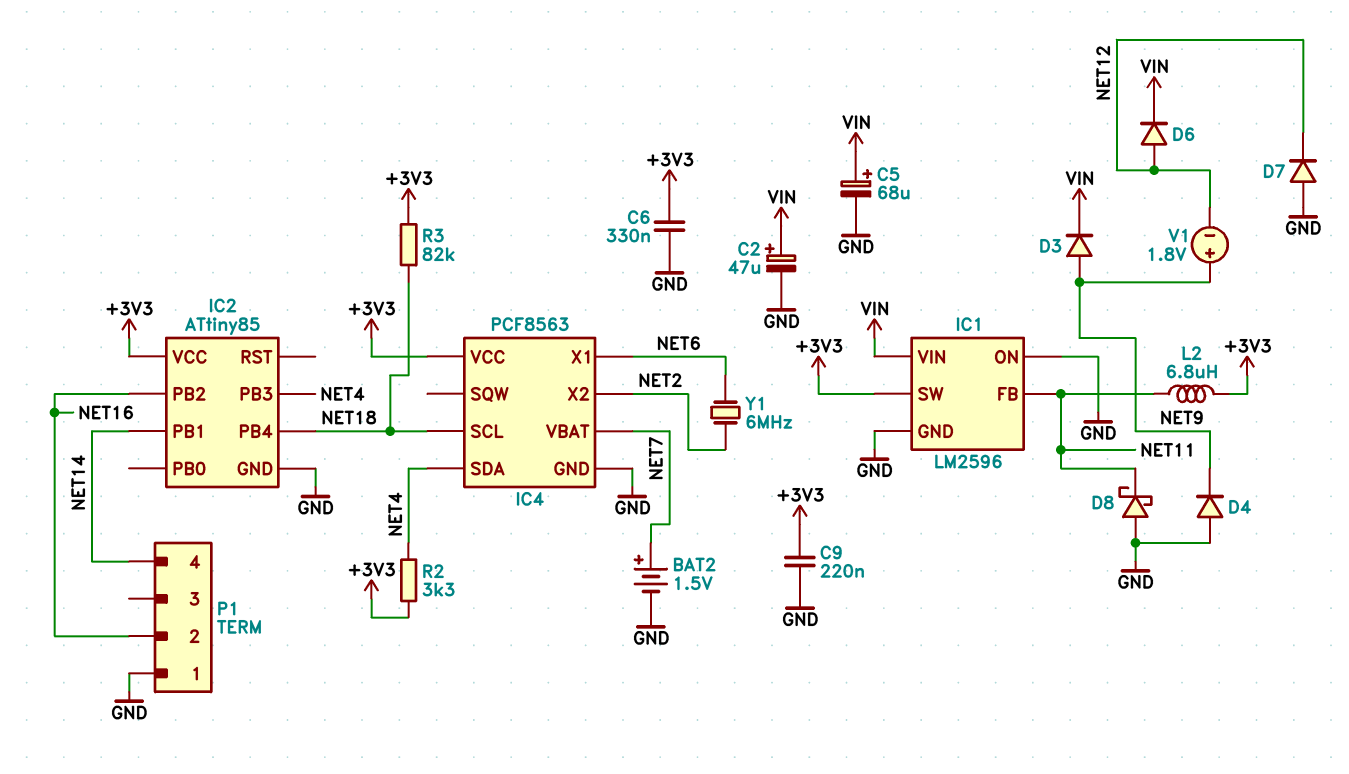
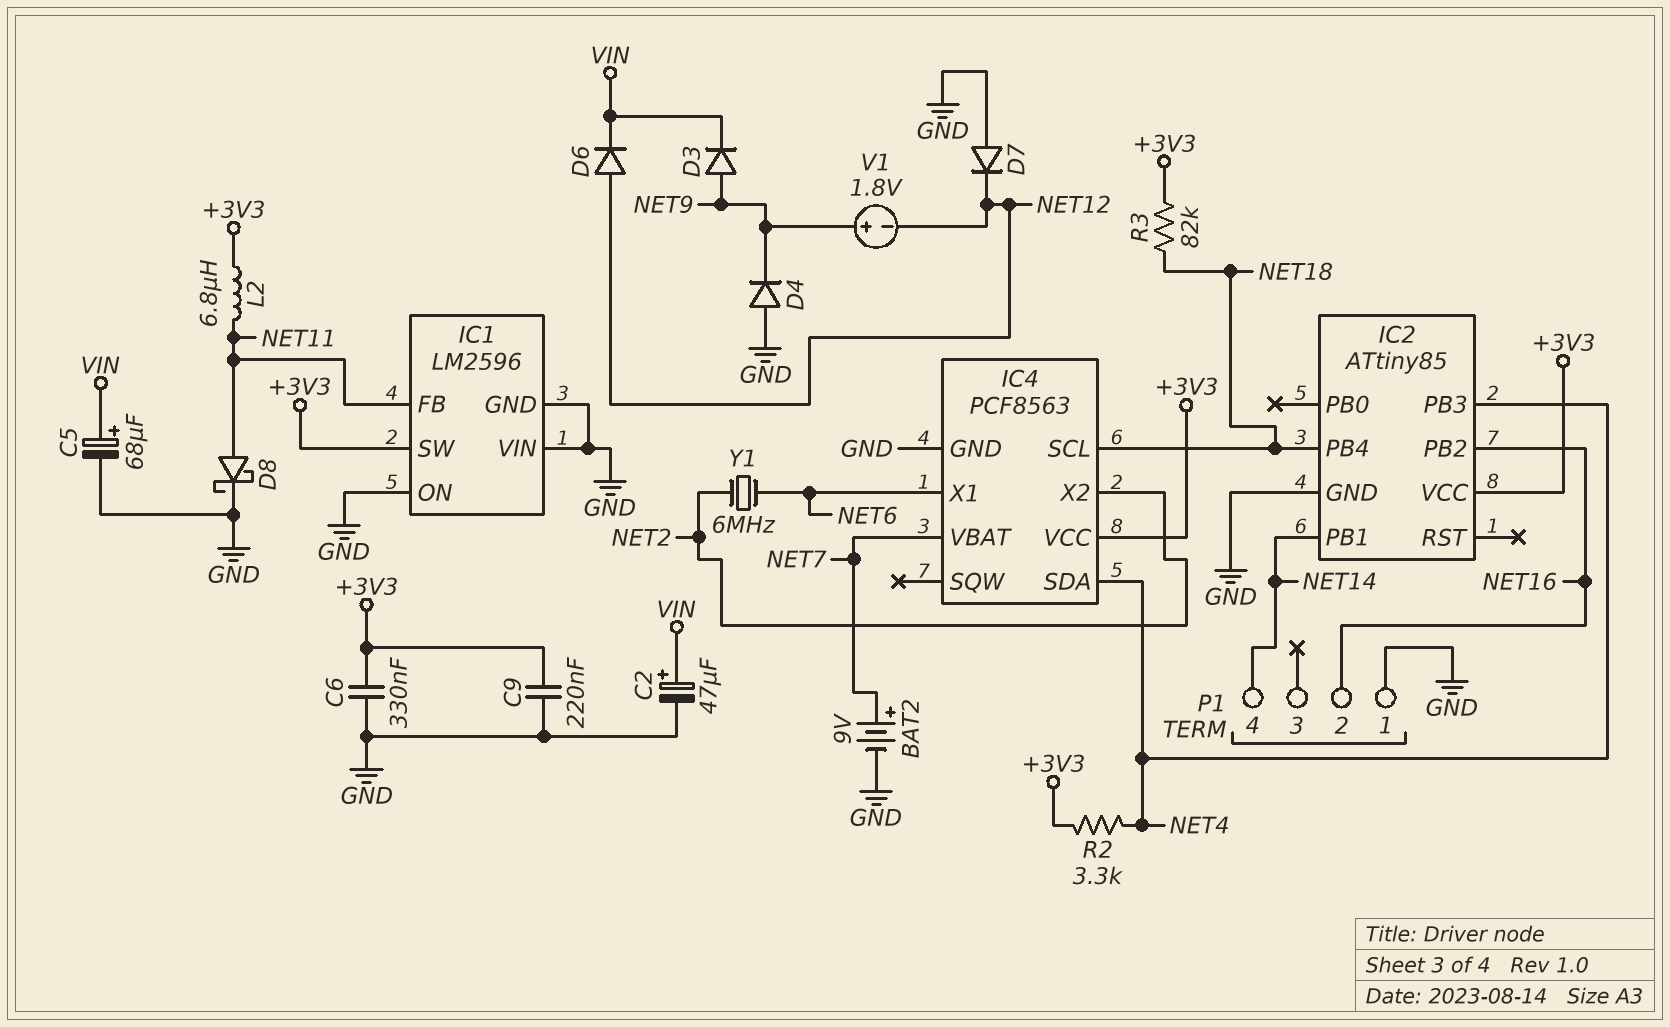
BAT2: 1.5V (plus NET7, minus GND) -> 9V (plus NET7, minus GND)
D8: schottky (A GND, K NET11) -> schottky (A NET11, K GND)
IC1 pin VIN: VIN -> GND

